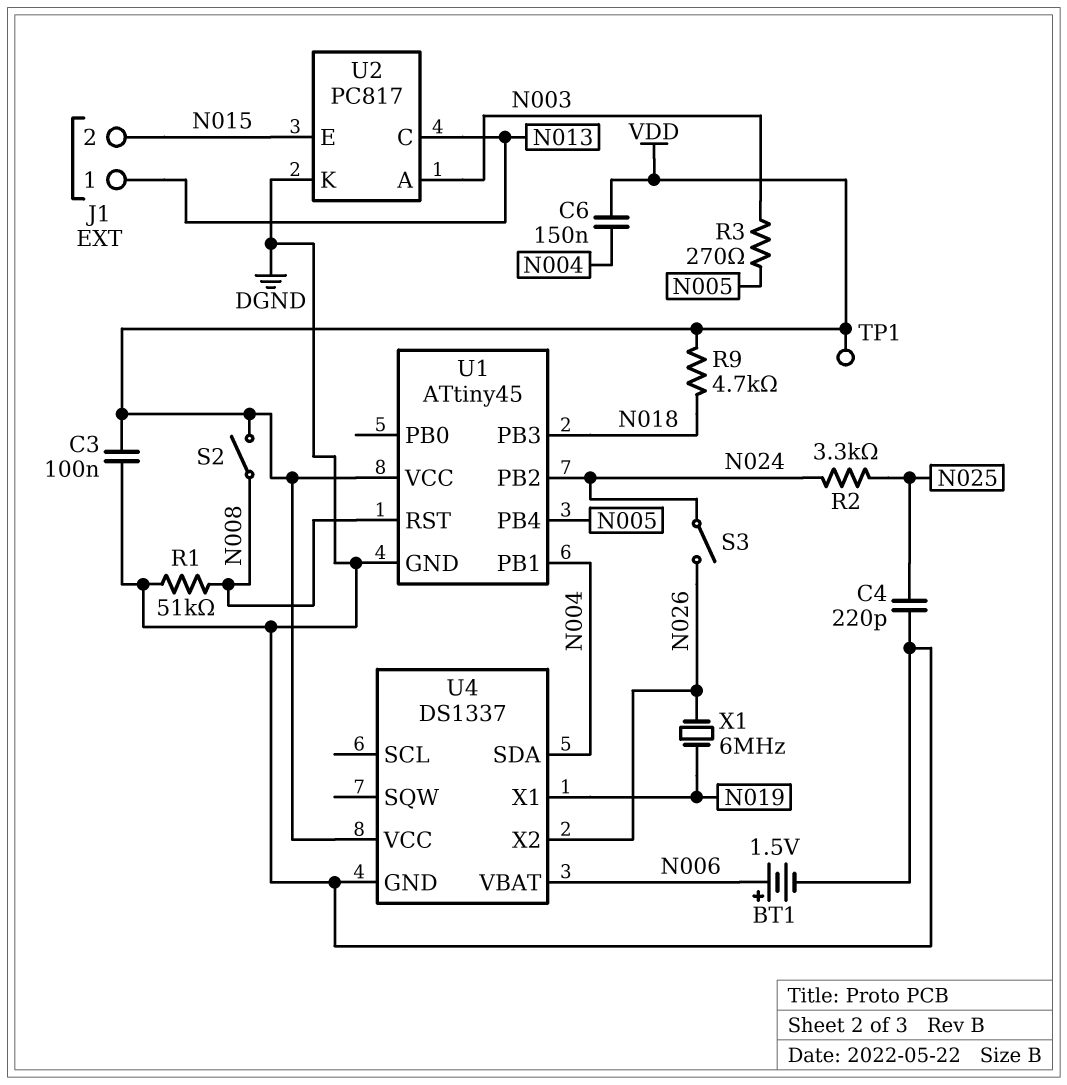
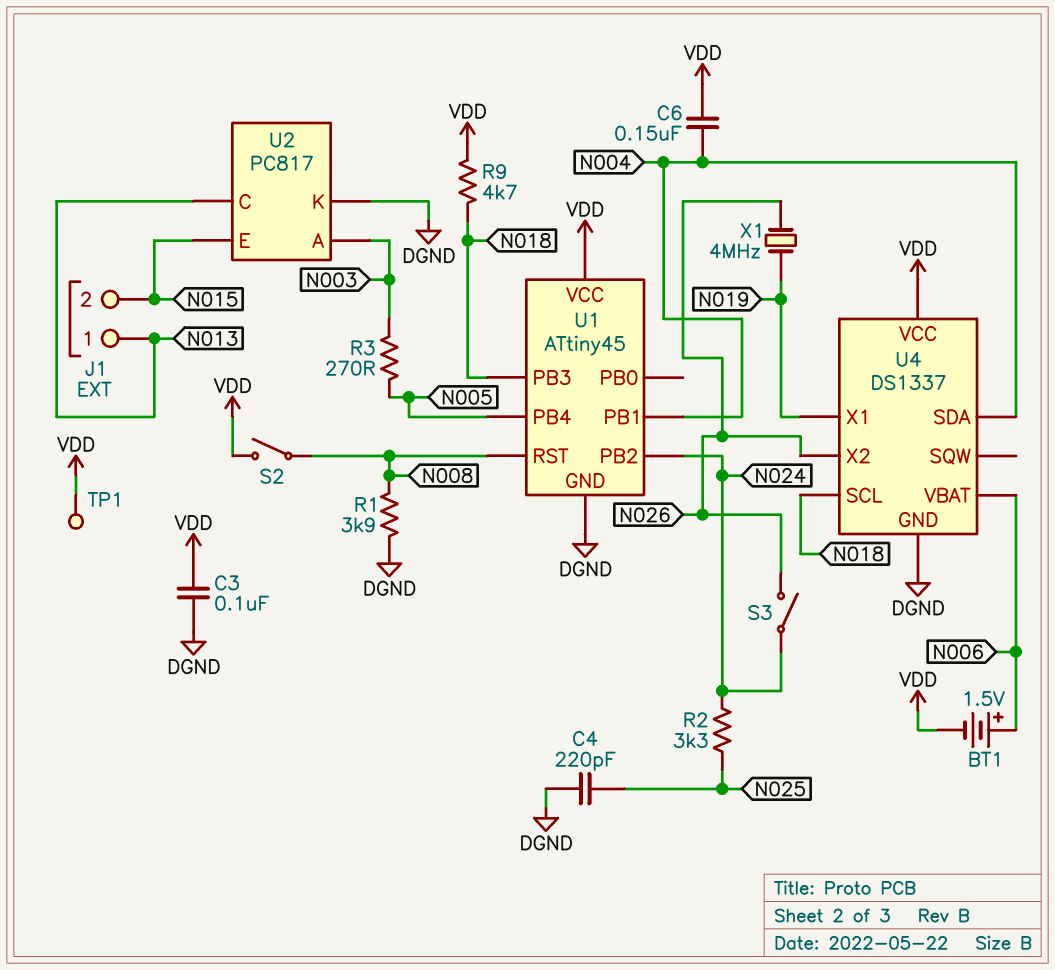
BT1: 1.5V (plus N006, minus DGND) -> 1.5V (plus N006, minus VDD)
R1: 51k (DGND, N008) -> 3.9k (DGND, N008)
U4 pin SCL: none -> N018
X1: 6MHz (N019, N026) -> 4MHz (N019, N026)

